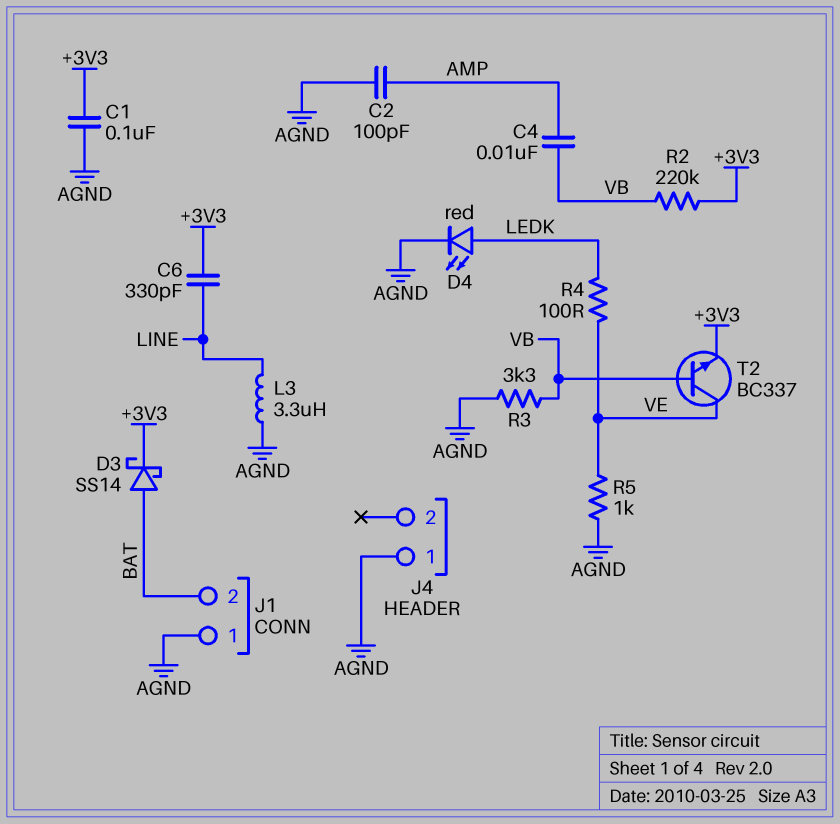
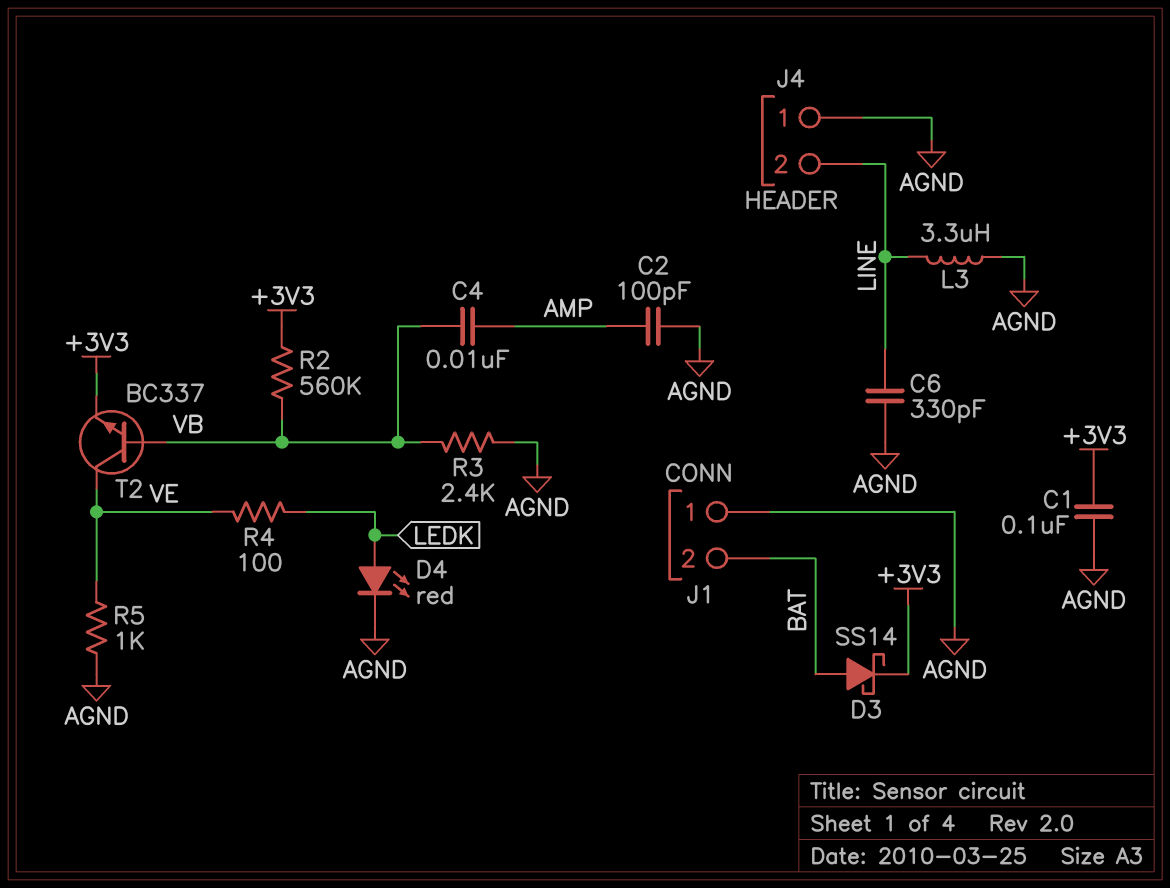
C6: 330pF (+3V3, LINE) -> 330pF (AGND, LINE)
J4 pin 2: none -> LINE
R2: 220k (+3V3, VB) -> 560k (+3V3, VB)
R3: 3.3k (AGND, VB) -> 2.4k (AGND, VB)

